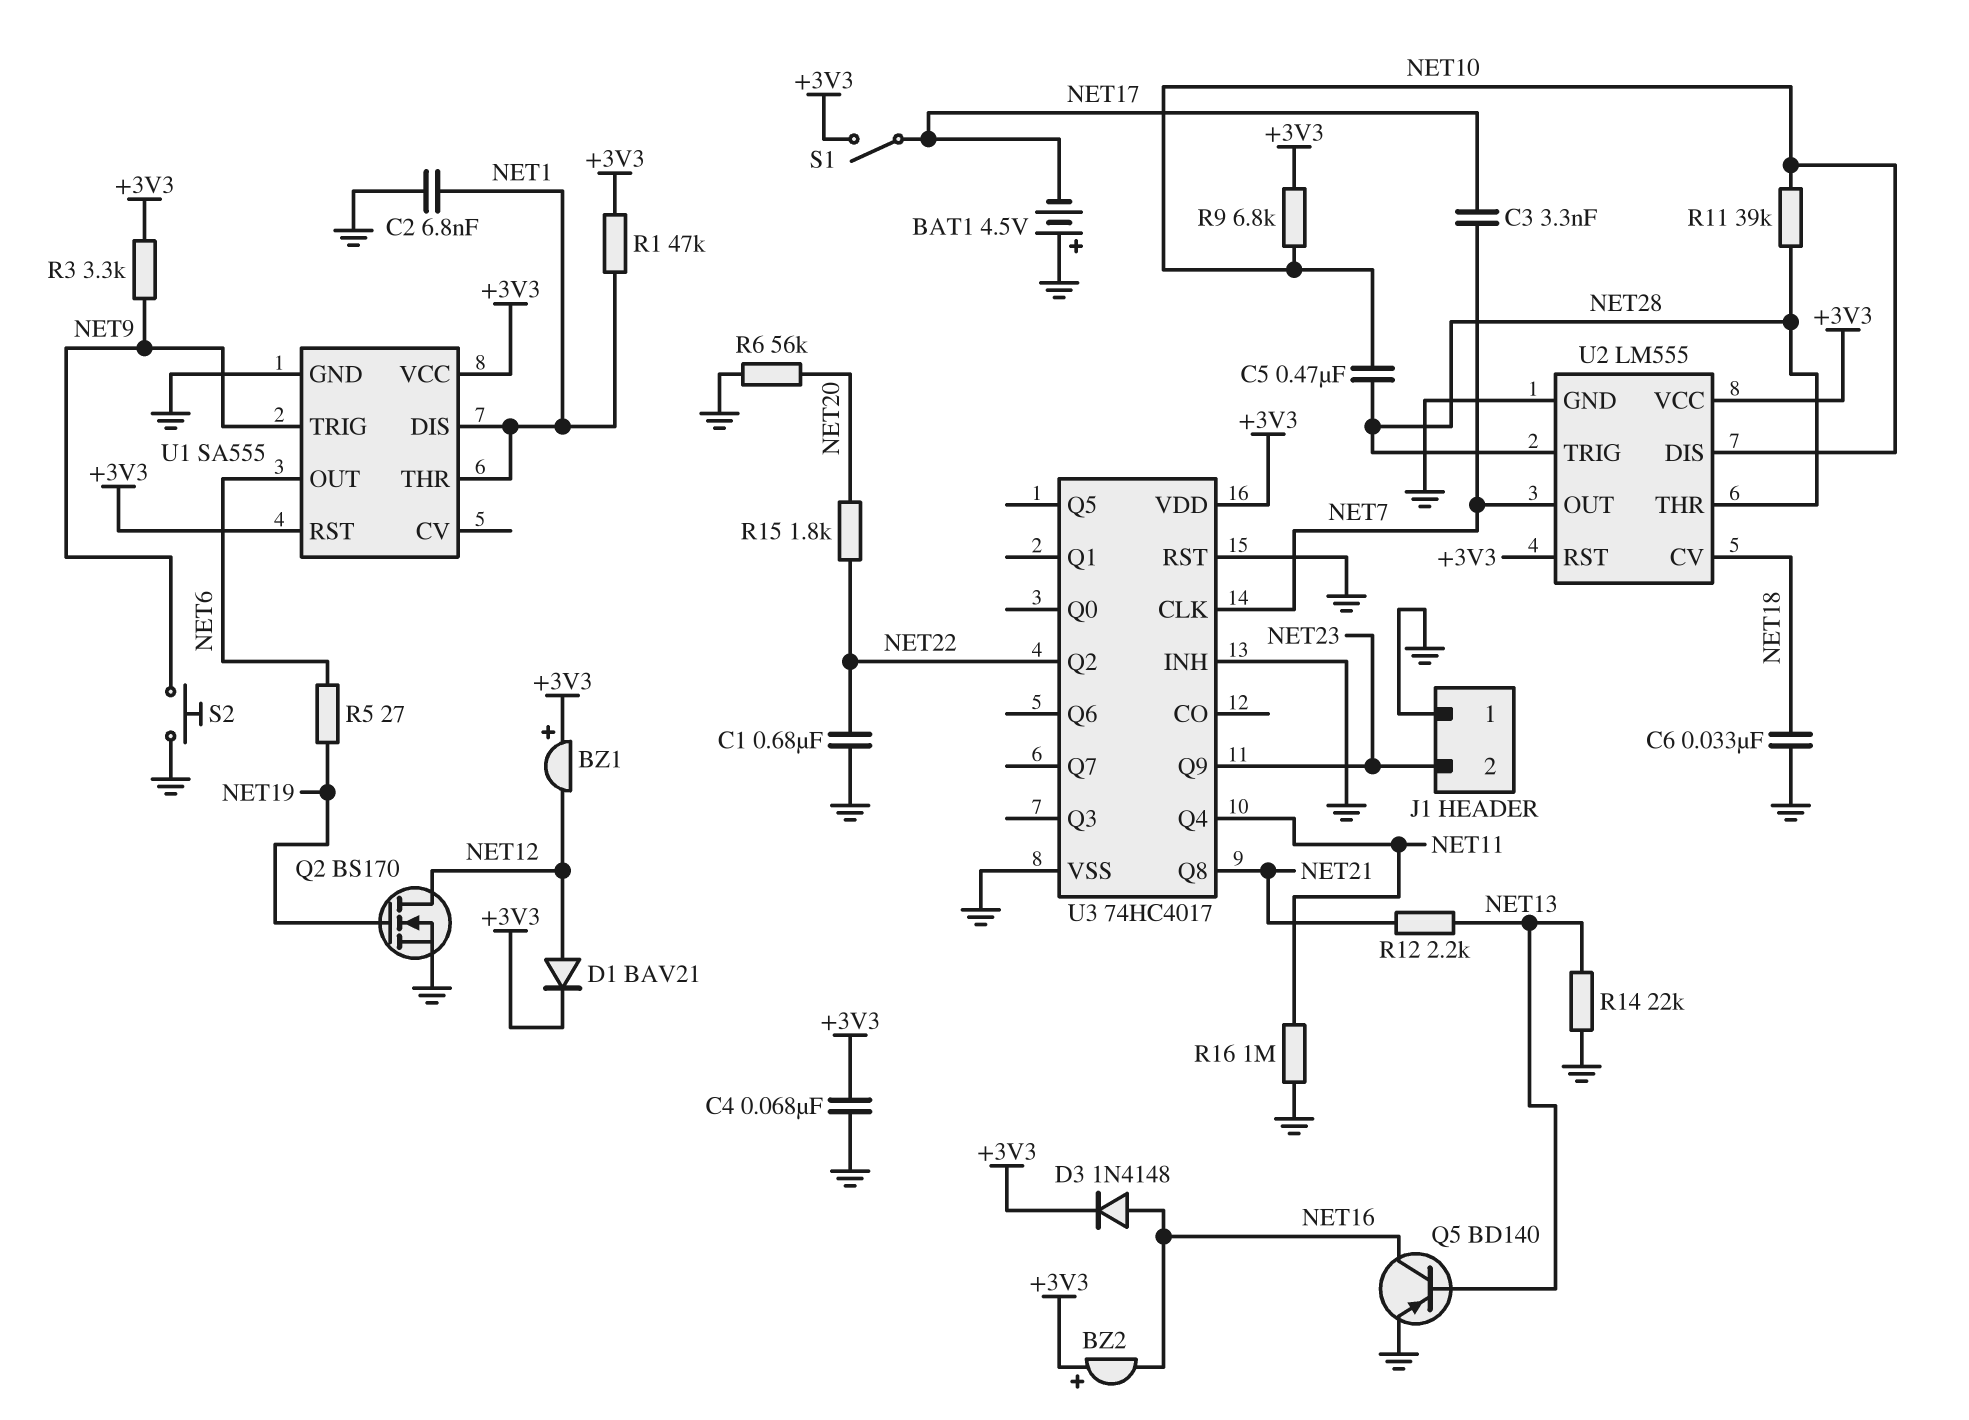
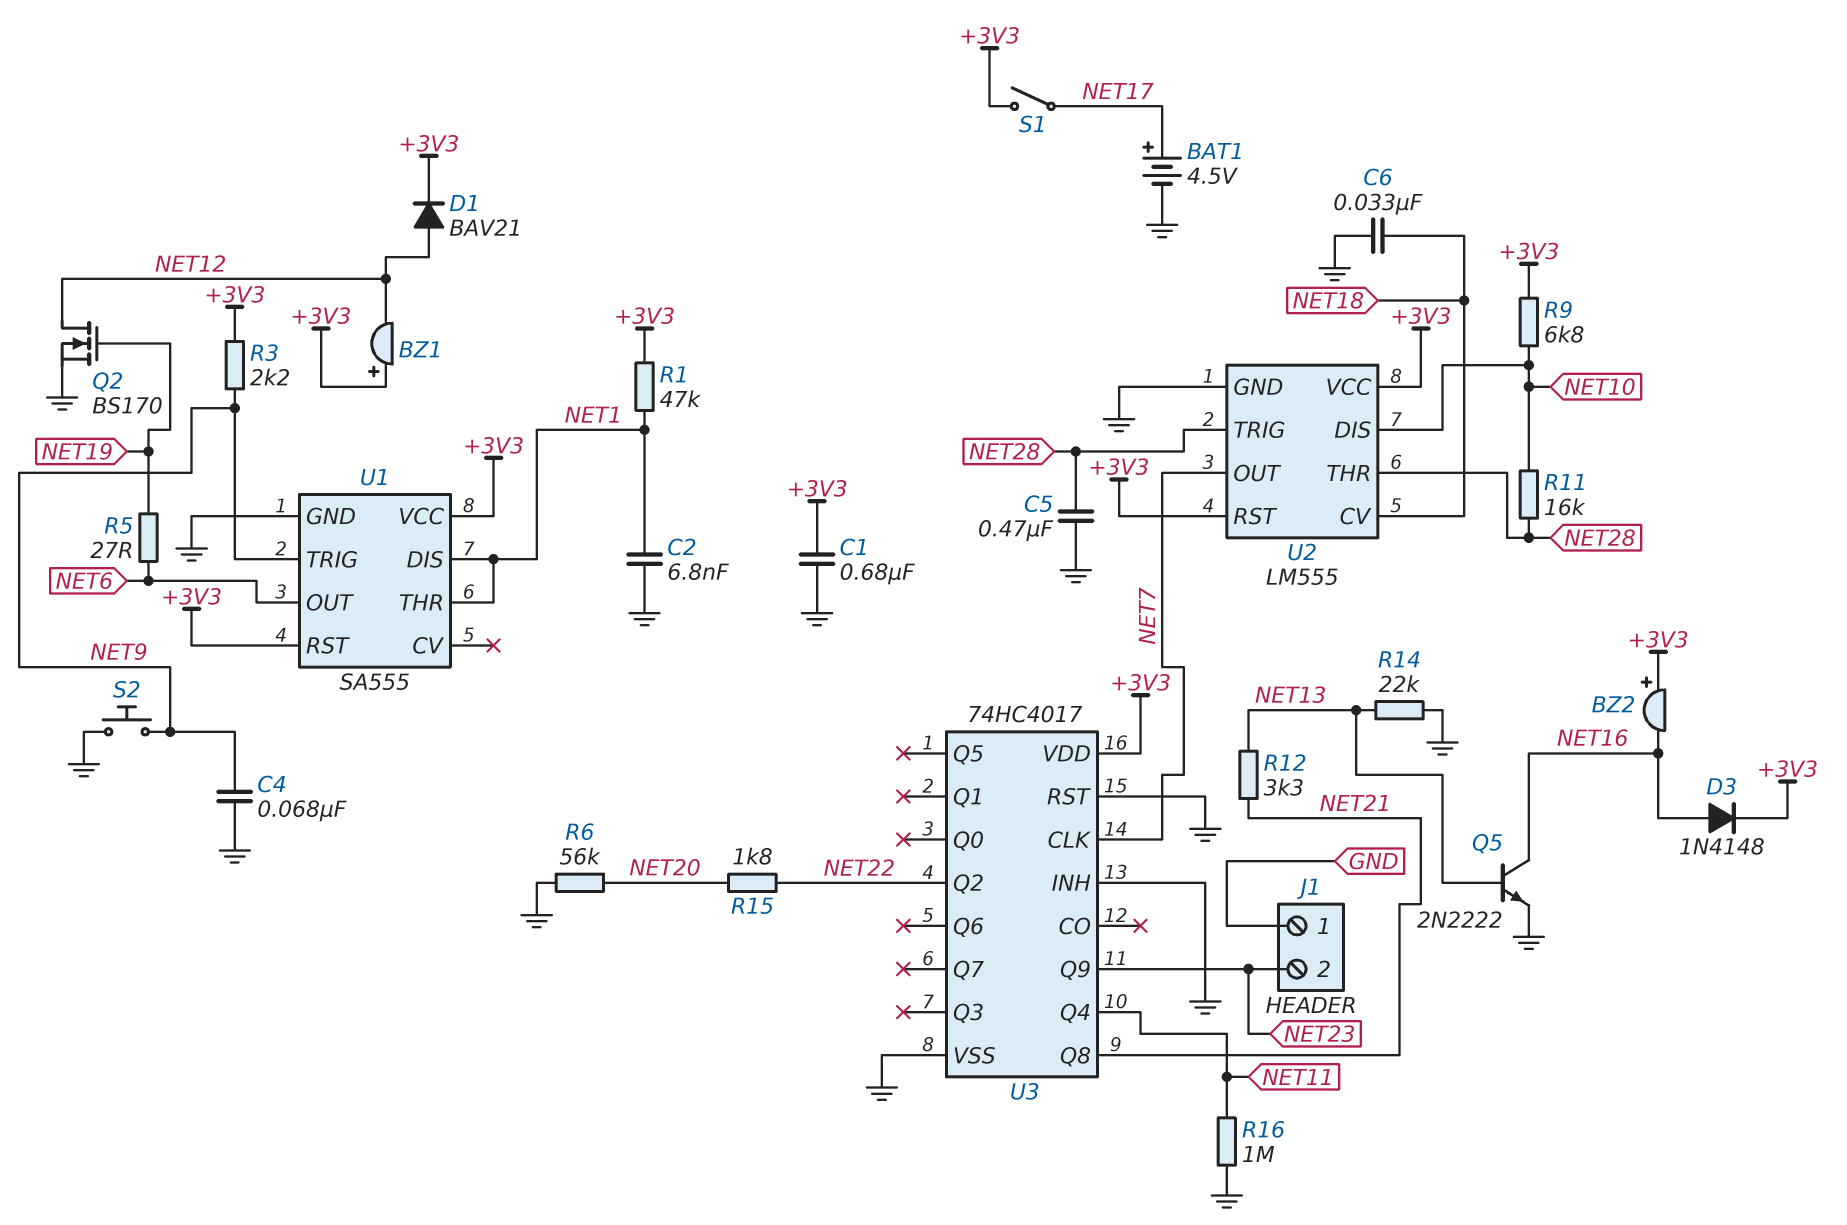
BAT1: 4.5V (plus GND, minus NET17) -> 4.5V (plus NET17, minus GND)
C1: 680nF (GND, NET22) -> 680nF (+3V3, GND)
C3: 3.3nF (NET7, NET17) -> none
C4: 68nF (+3V3, GND) -> 68nF (GND, NET9)
C5: 470nF (NET10, NET28) -> 470nF (GND, NET28)
Q5: PNP BD140 (B NET13, C NET16, E GND) -> NPN 2N2222 (B NET13, C NET16, E GND)
R3: 3.3k (+3V3, NET9) -> 2.2k (+3V3, NET9)
R11: 39k (NET10, NET28) -> 16k (NET10, NET28)
R12: 2.2k (NET13, NET21) -> 3.3k (NET13, NET21)

